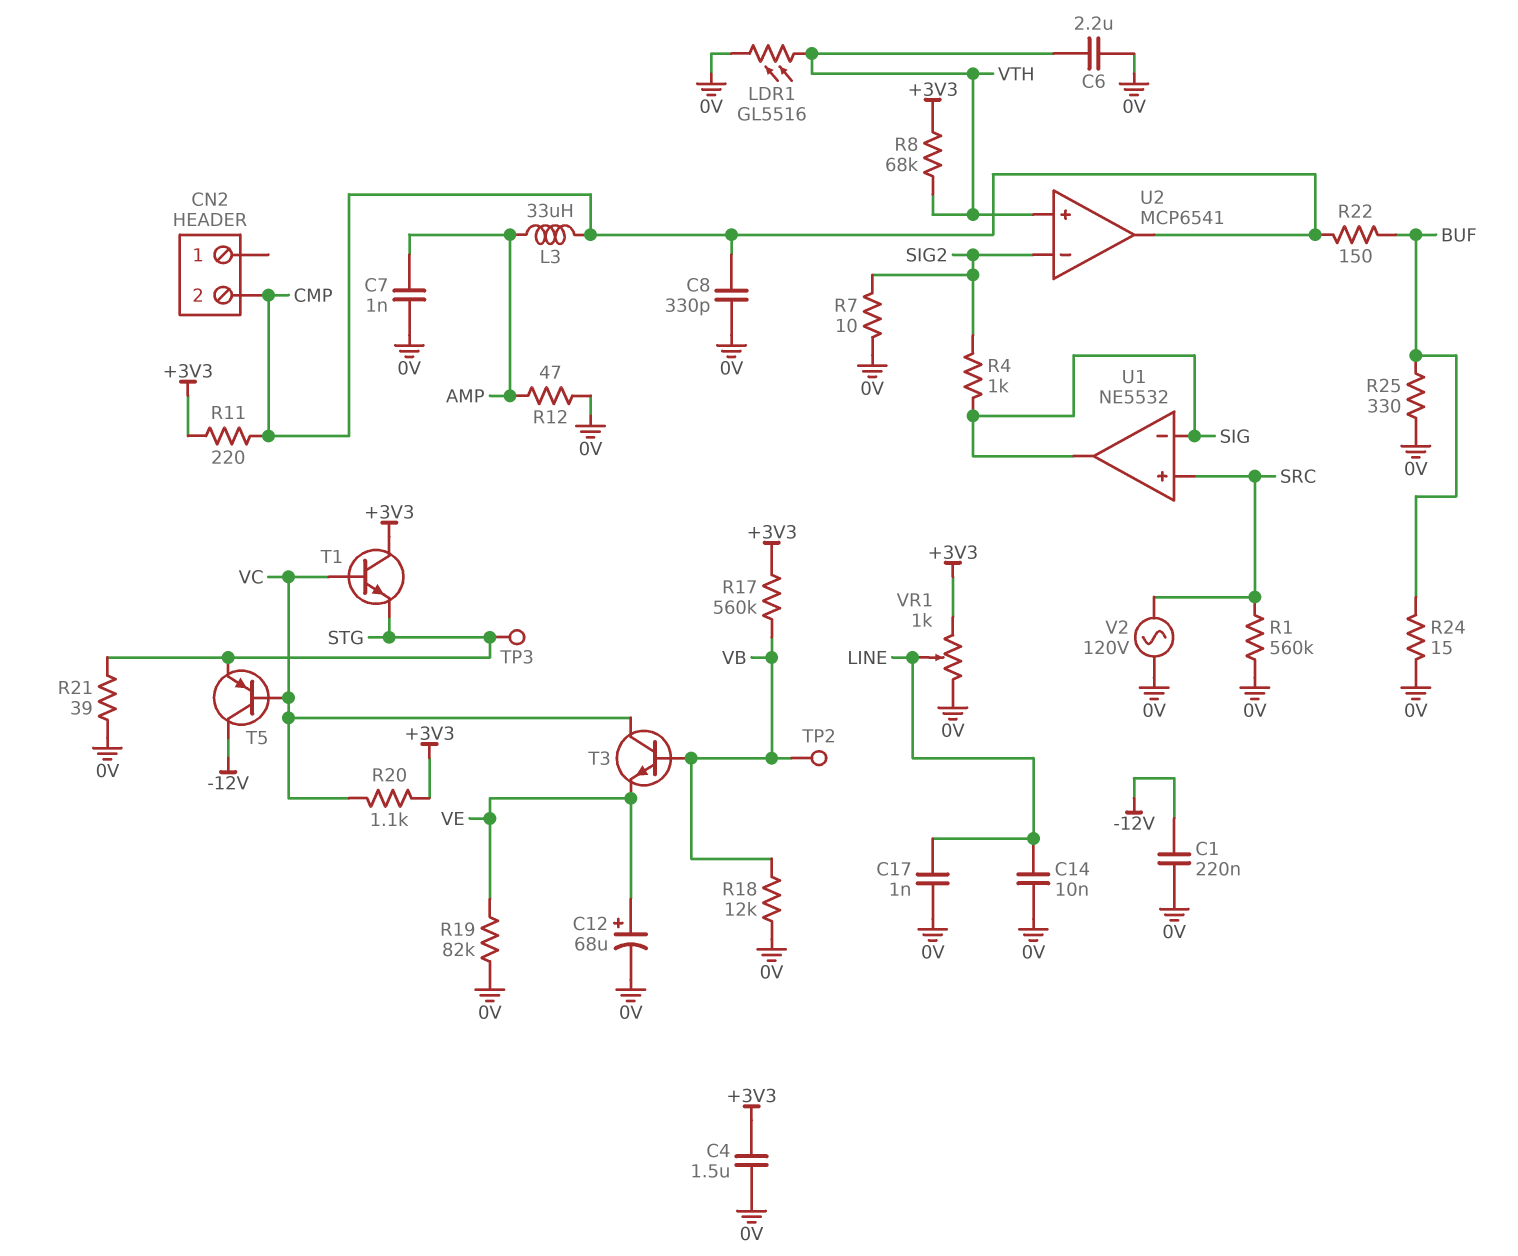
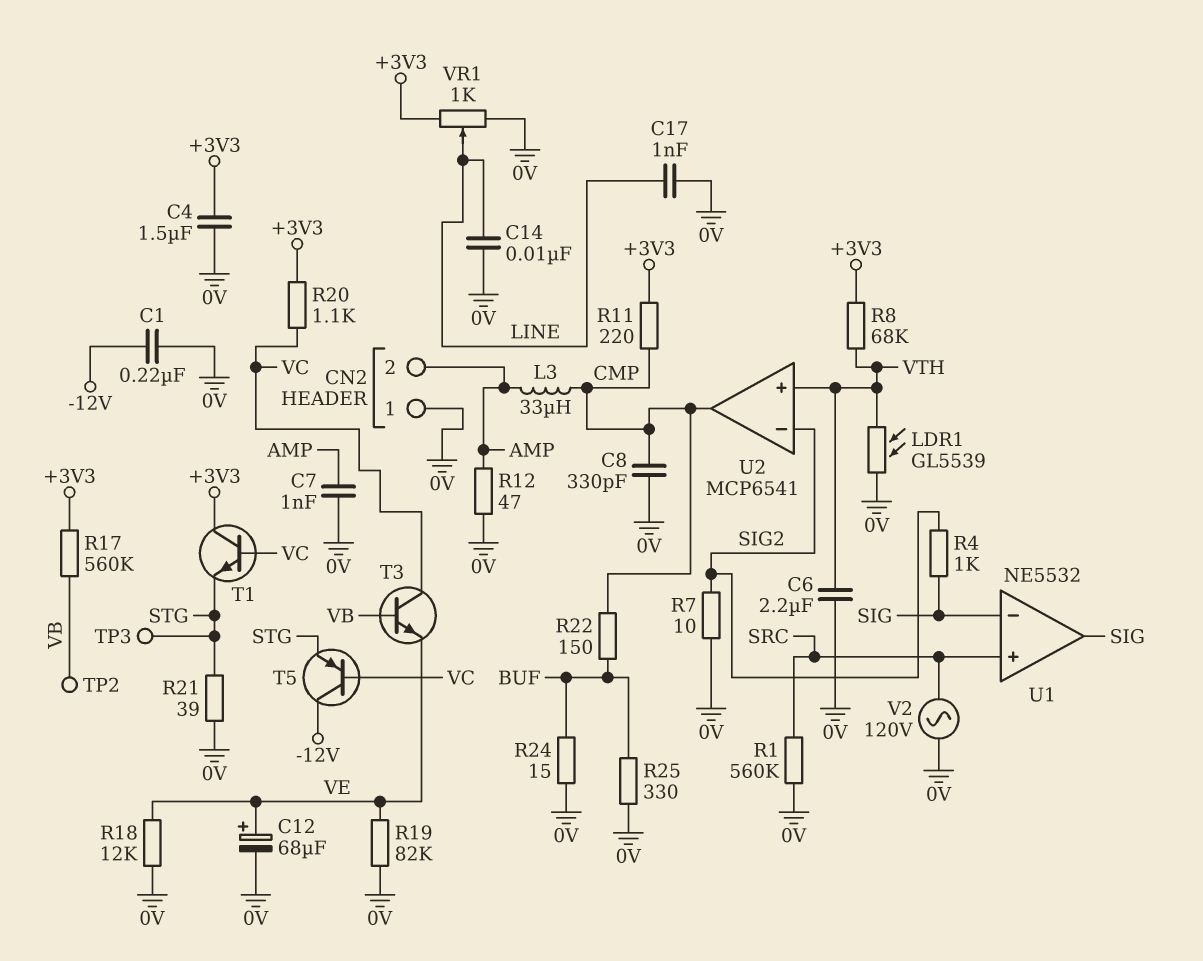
CN2 pin 1: none -> 0V
CN2 pin 2: CMP -> AMP
LDR1: GL5516 (0V, VTH) -> GL5539 (0V, VTH)
R18: 12k (0V, VB) -> 12k (0V, VE)

